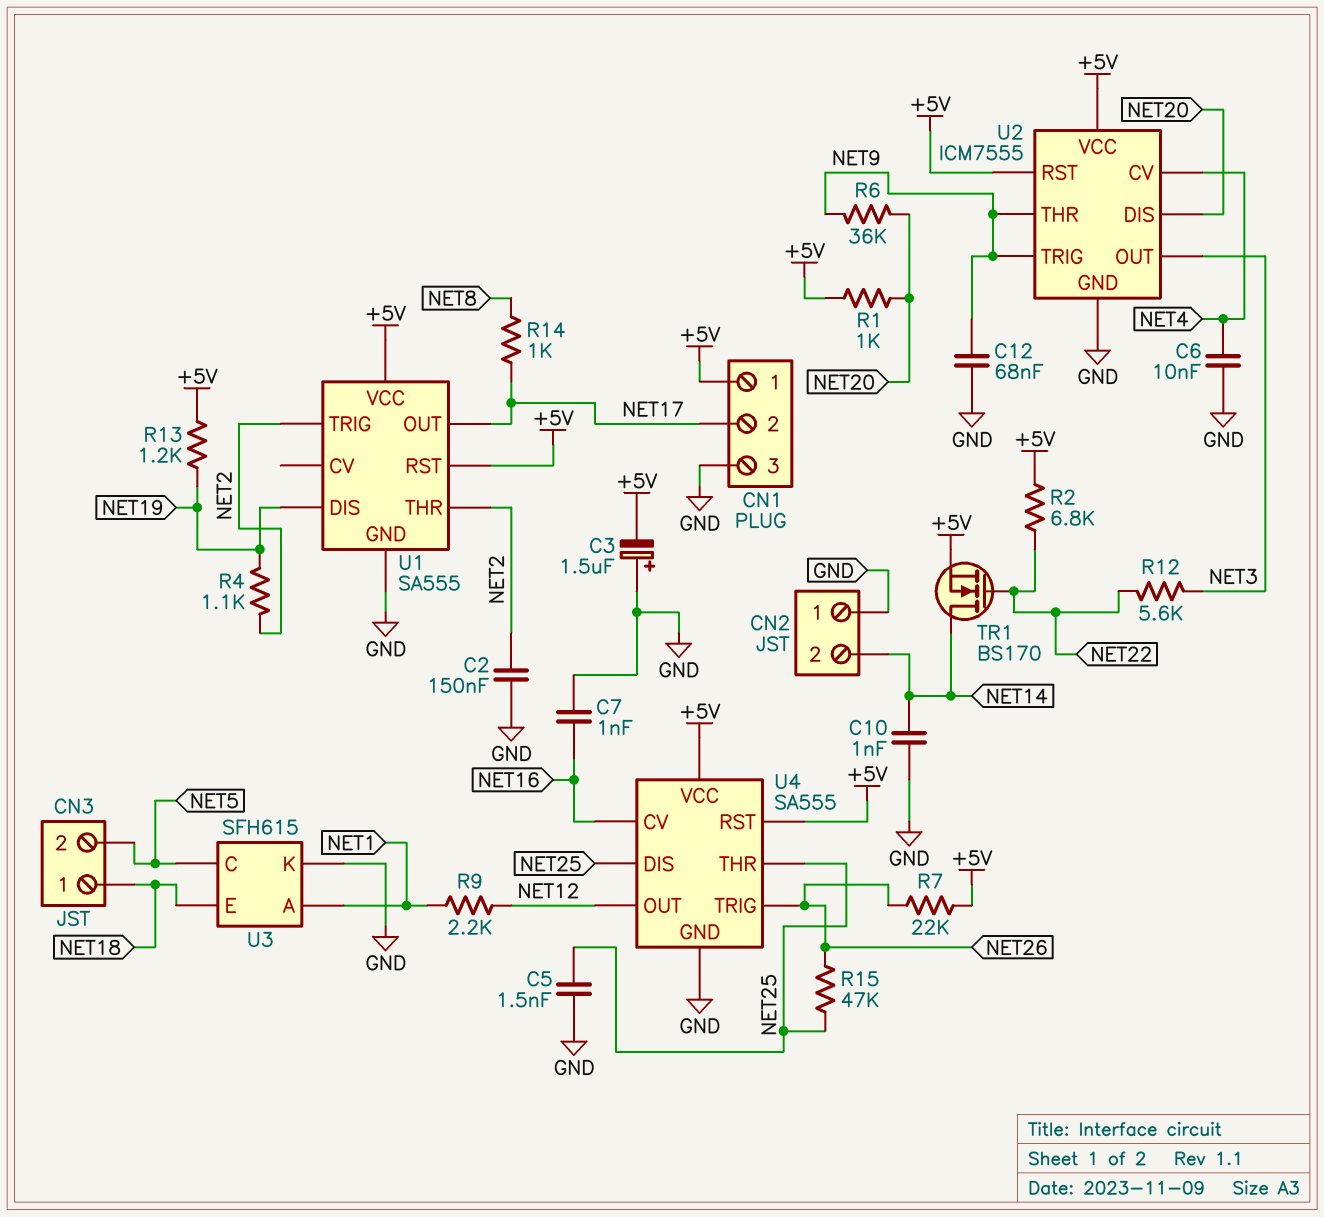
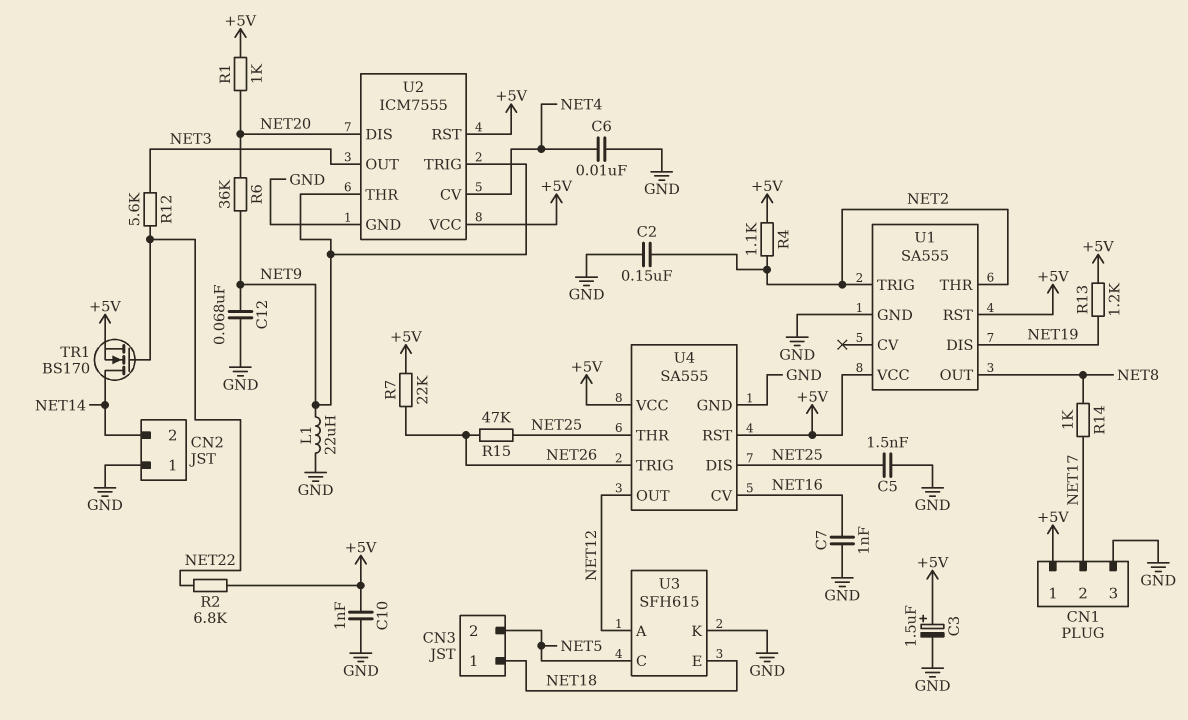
C3: 1.5uF (plus GND, minus +5V) -> 1.5uF (plus +5V, minus GND)
C10: 1nF (GND, NET14) -> 1nF (+5V, GND)
L1: none -> 22uH (GND, NET9)
R4: 1.1k (NET2, NET19) -> 1.1k (+5V, NET2)
R9: 2.2k (NET1, NET12) -> none
U1 pin OUT: NET17 -> NET8
U3 pin A: NET1 -> NET12

